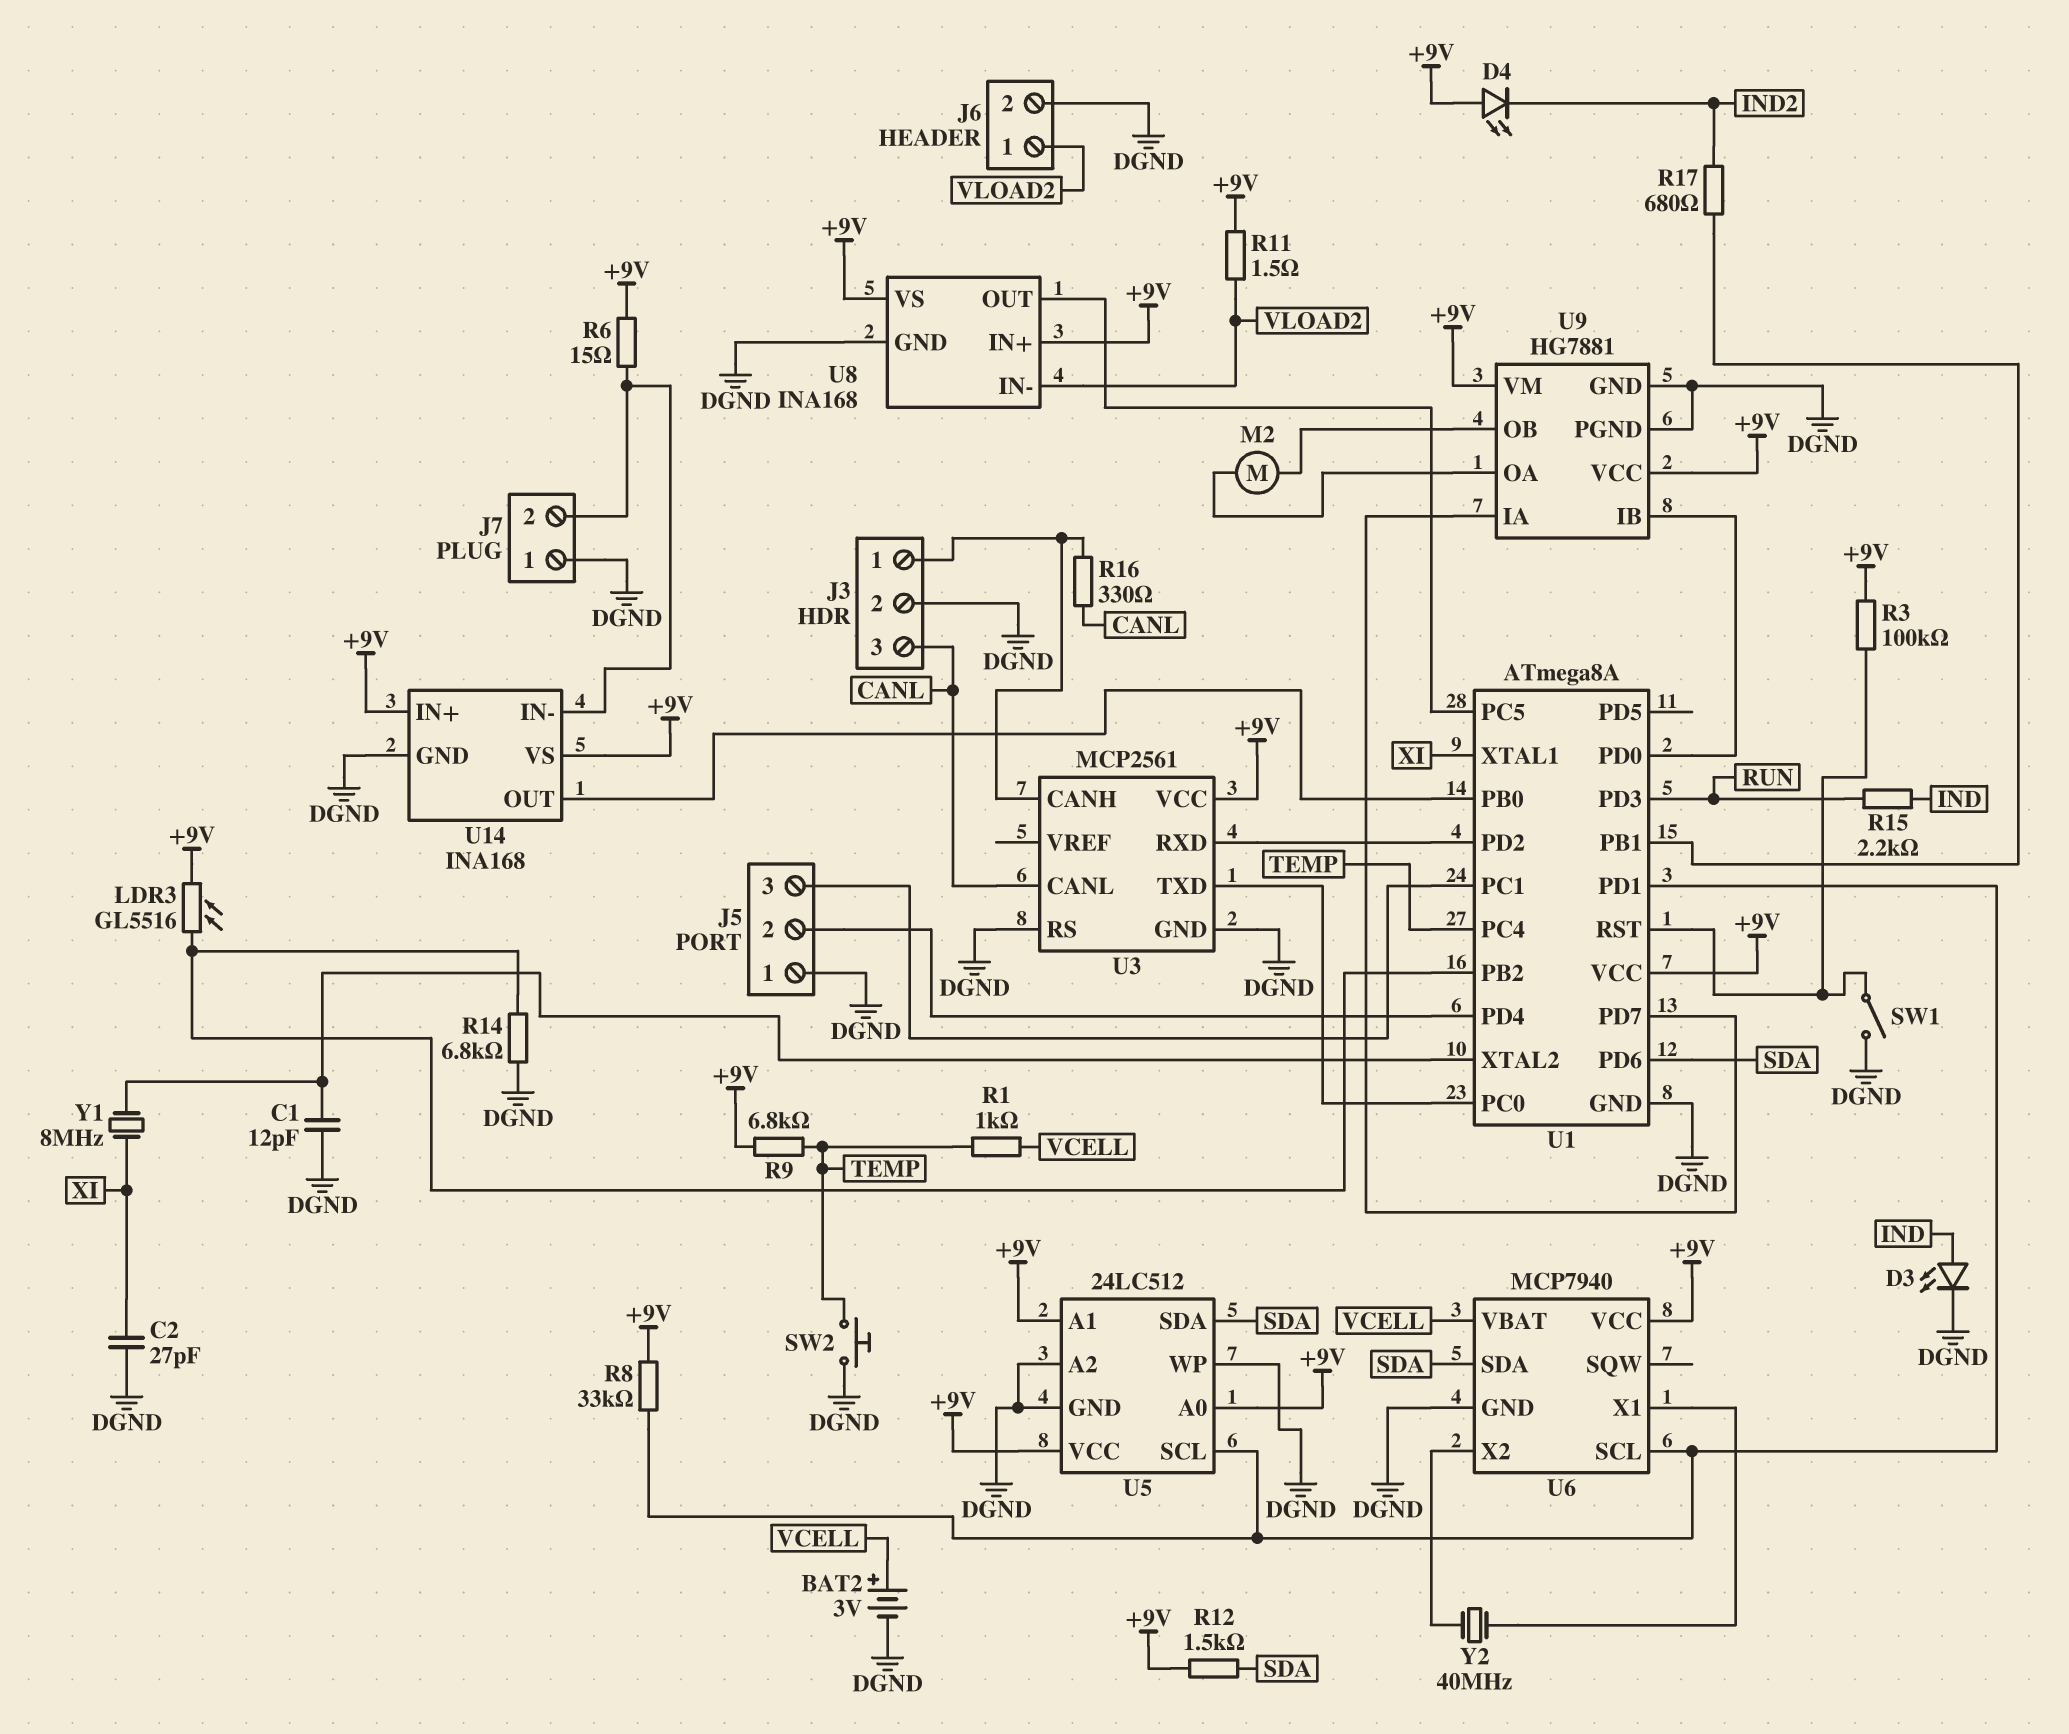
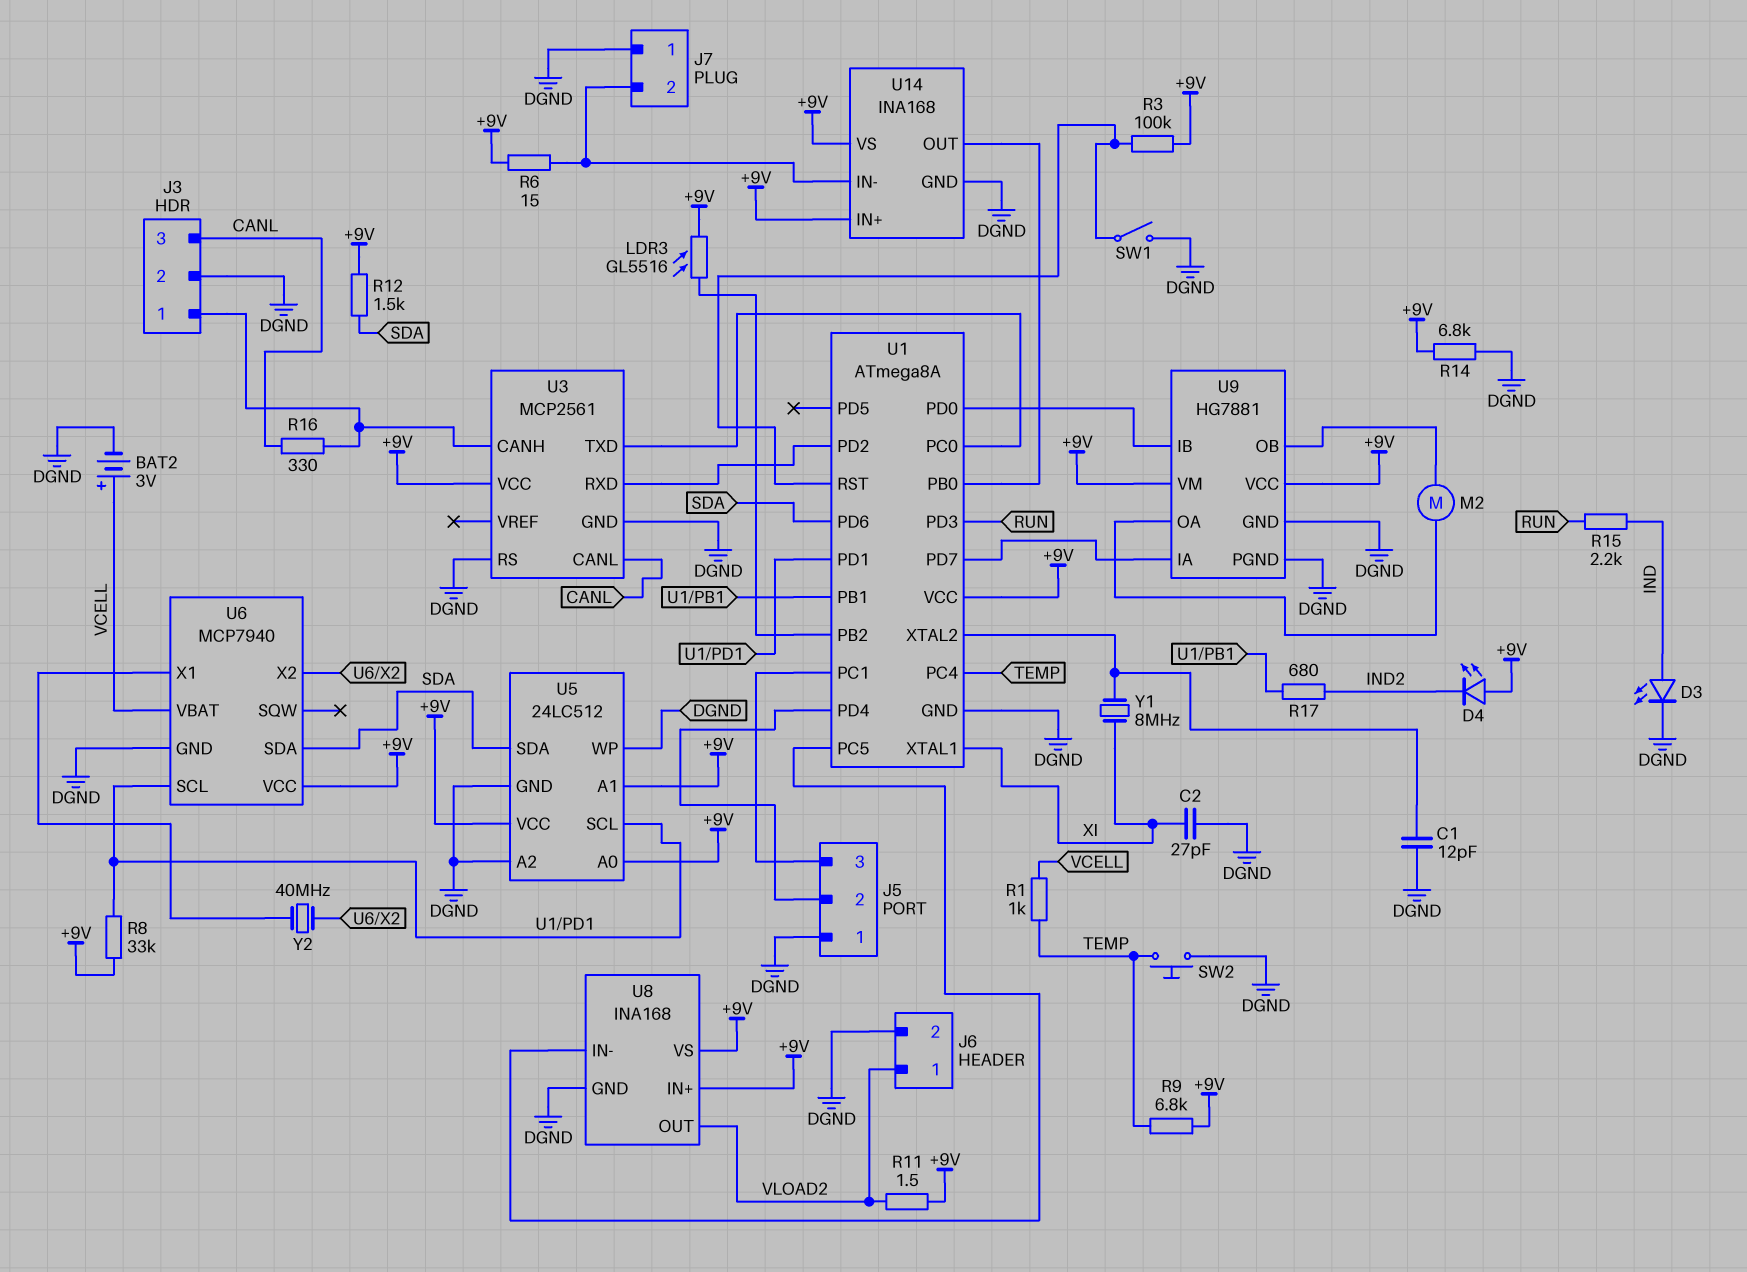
R14: 6.8k (DGND, U1/PB2) -> 6.8k (+9V, DGND)
U8 pin IN-: VLOAD2 -> U1/PC5
U8 pin OUT: U1/PC5 -> VLOAD2

